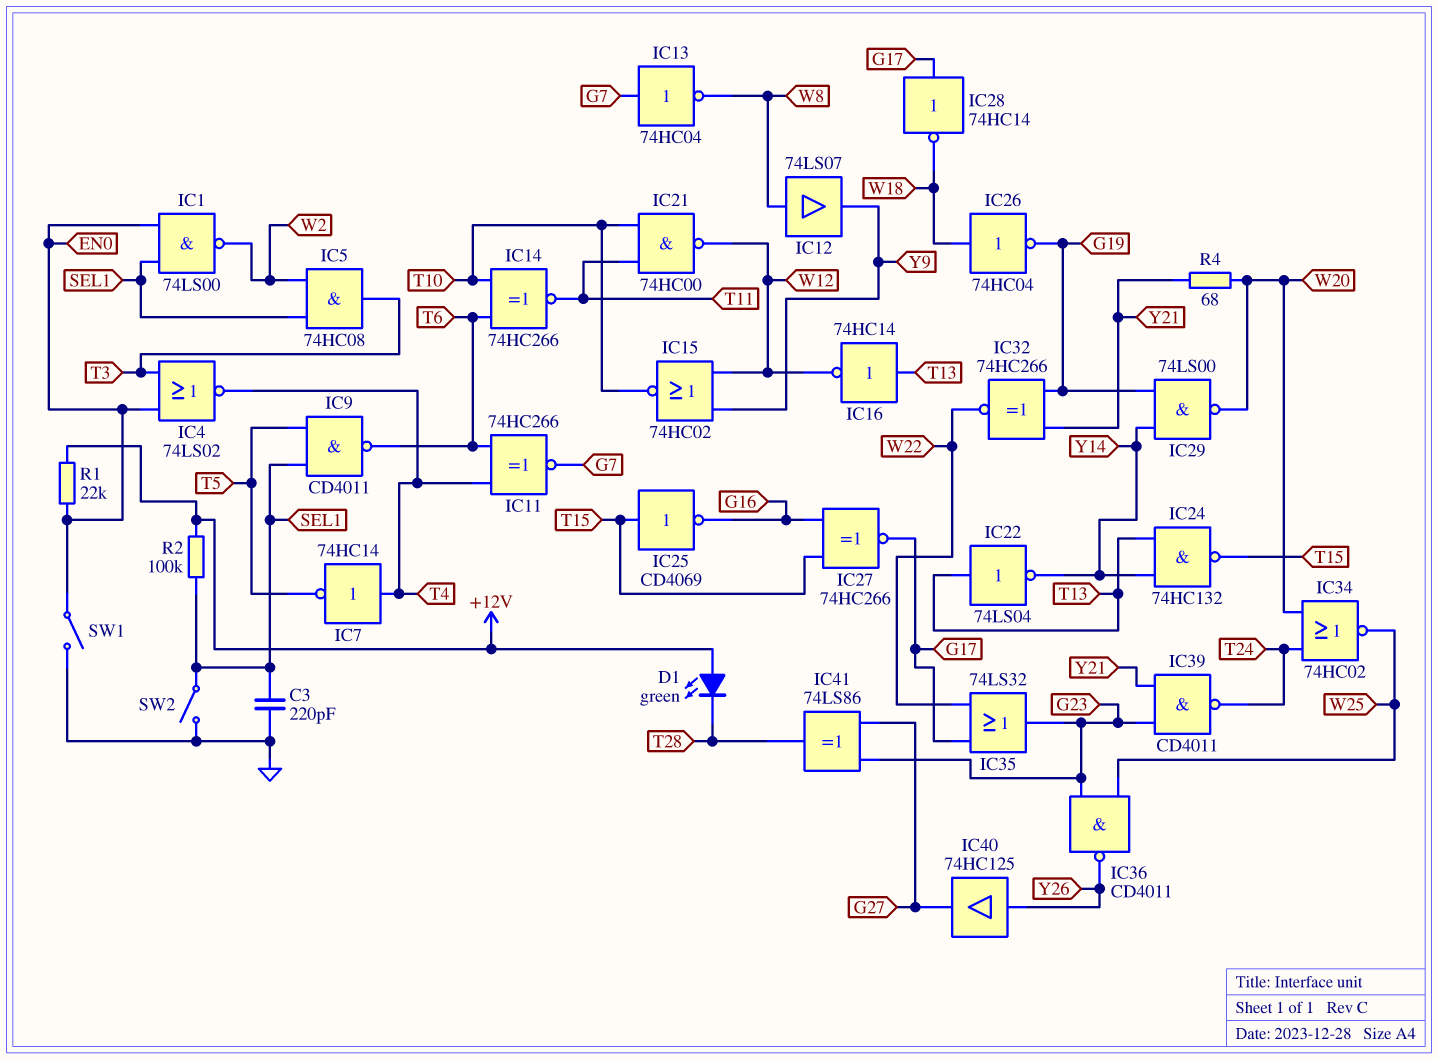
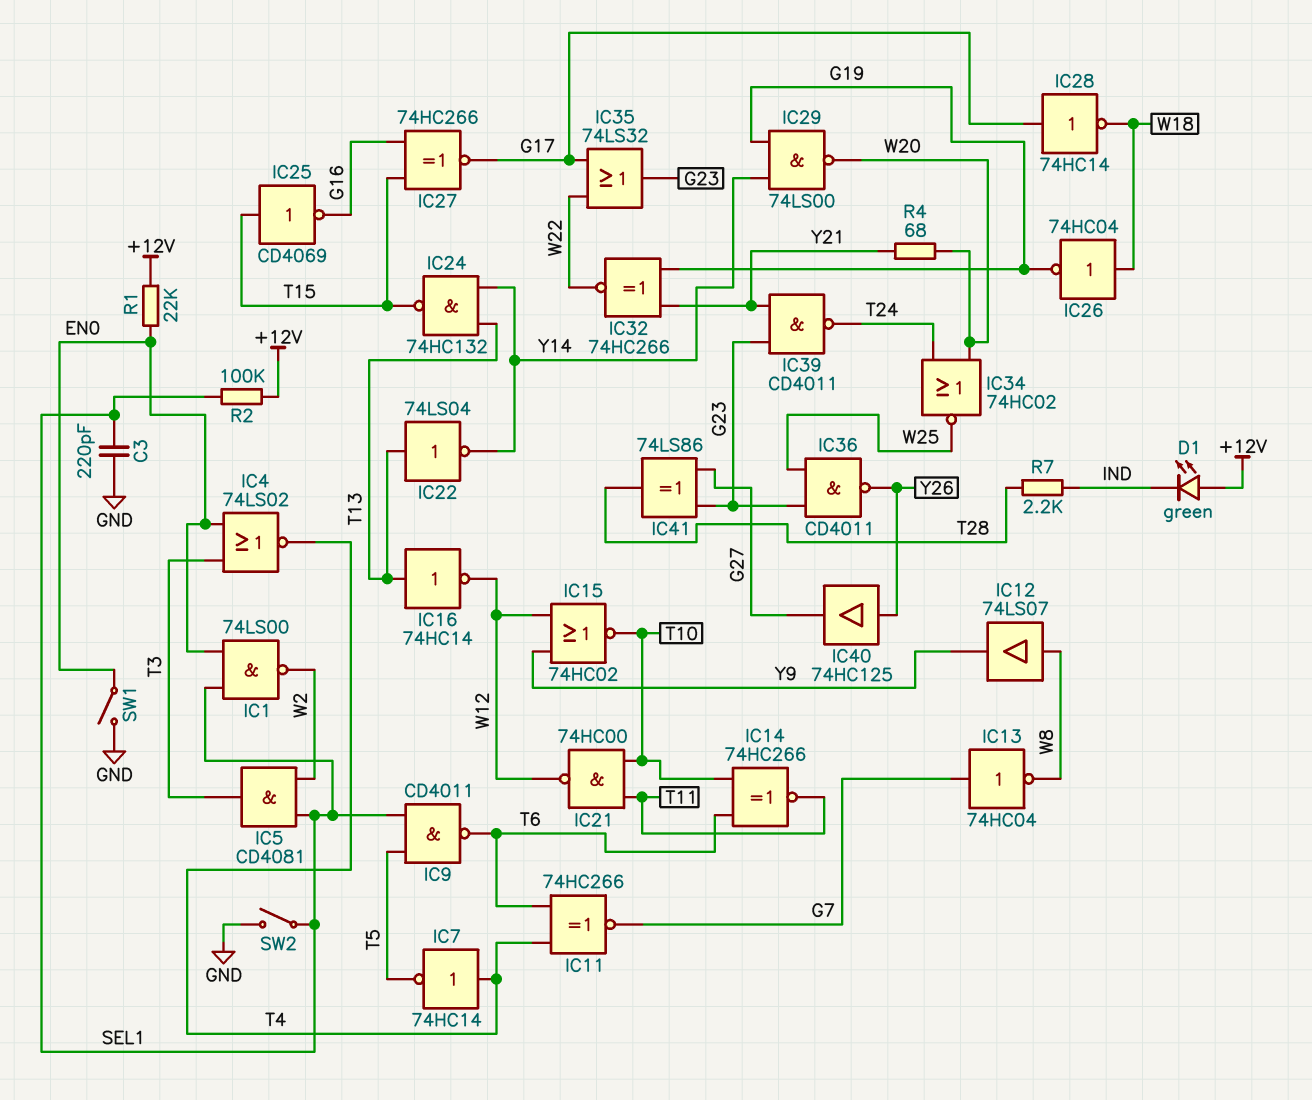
D1: LED green (A +12V, K T28) -> LED green (A +12V, K IND)
IC5: AND 74HC08 (in SEL1, in W2, out T3) -> AND CD4081 (in SEL1, in W2, out T3)
R7: none -> 2.2k (IND, T28)

